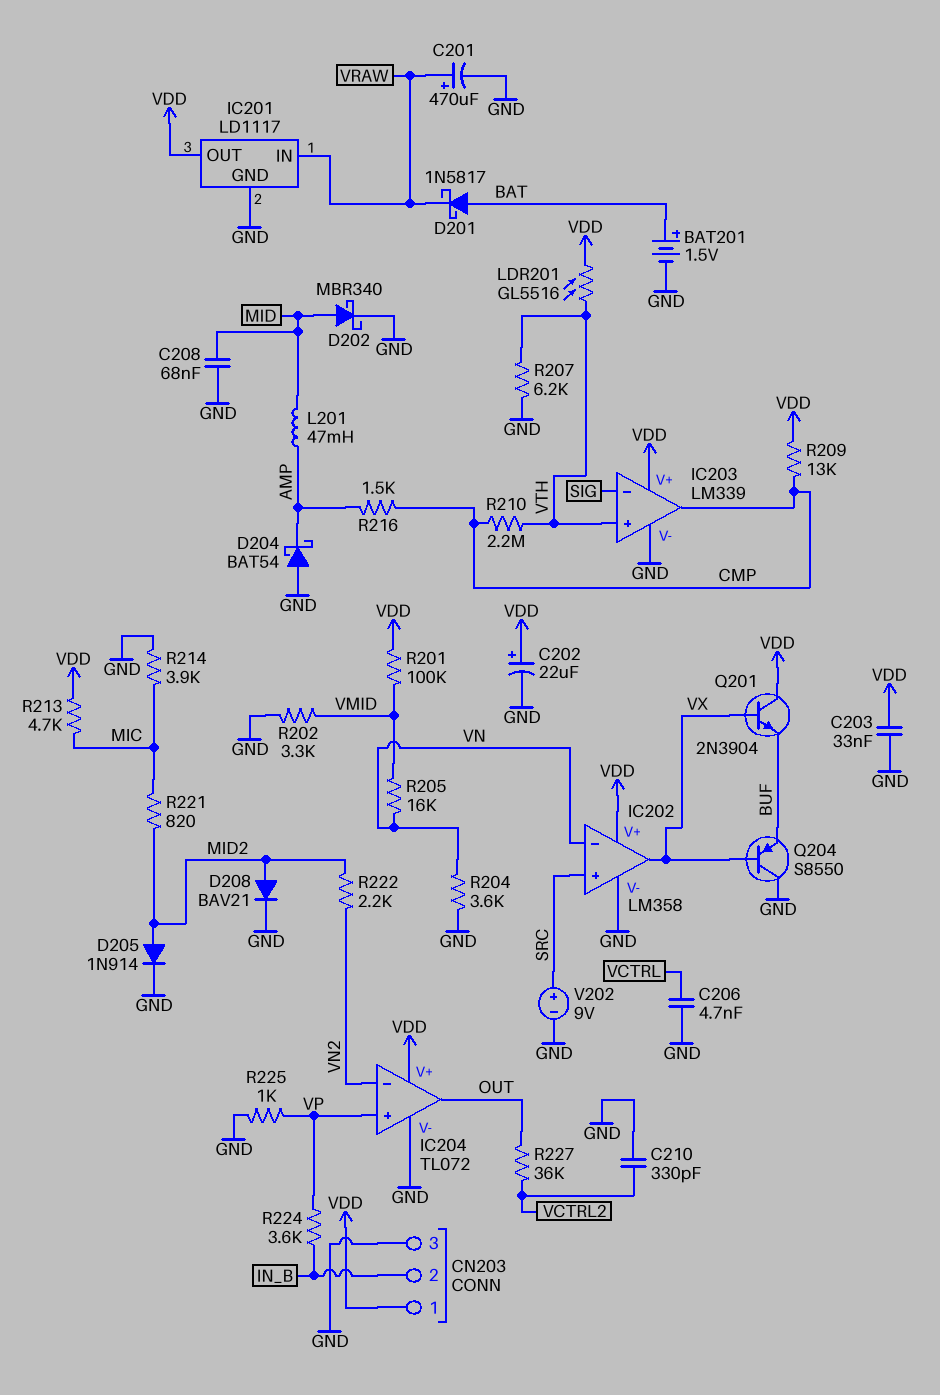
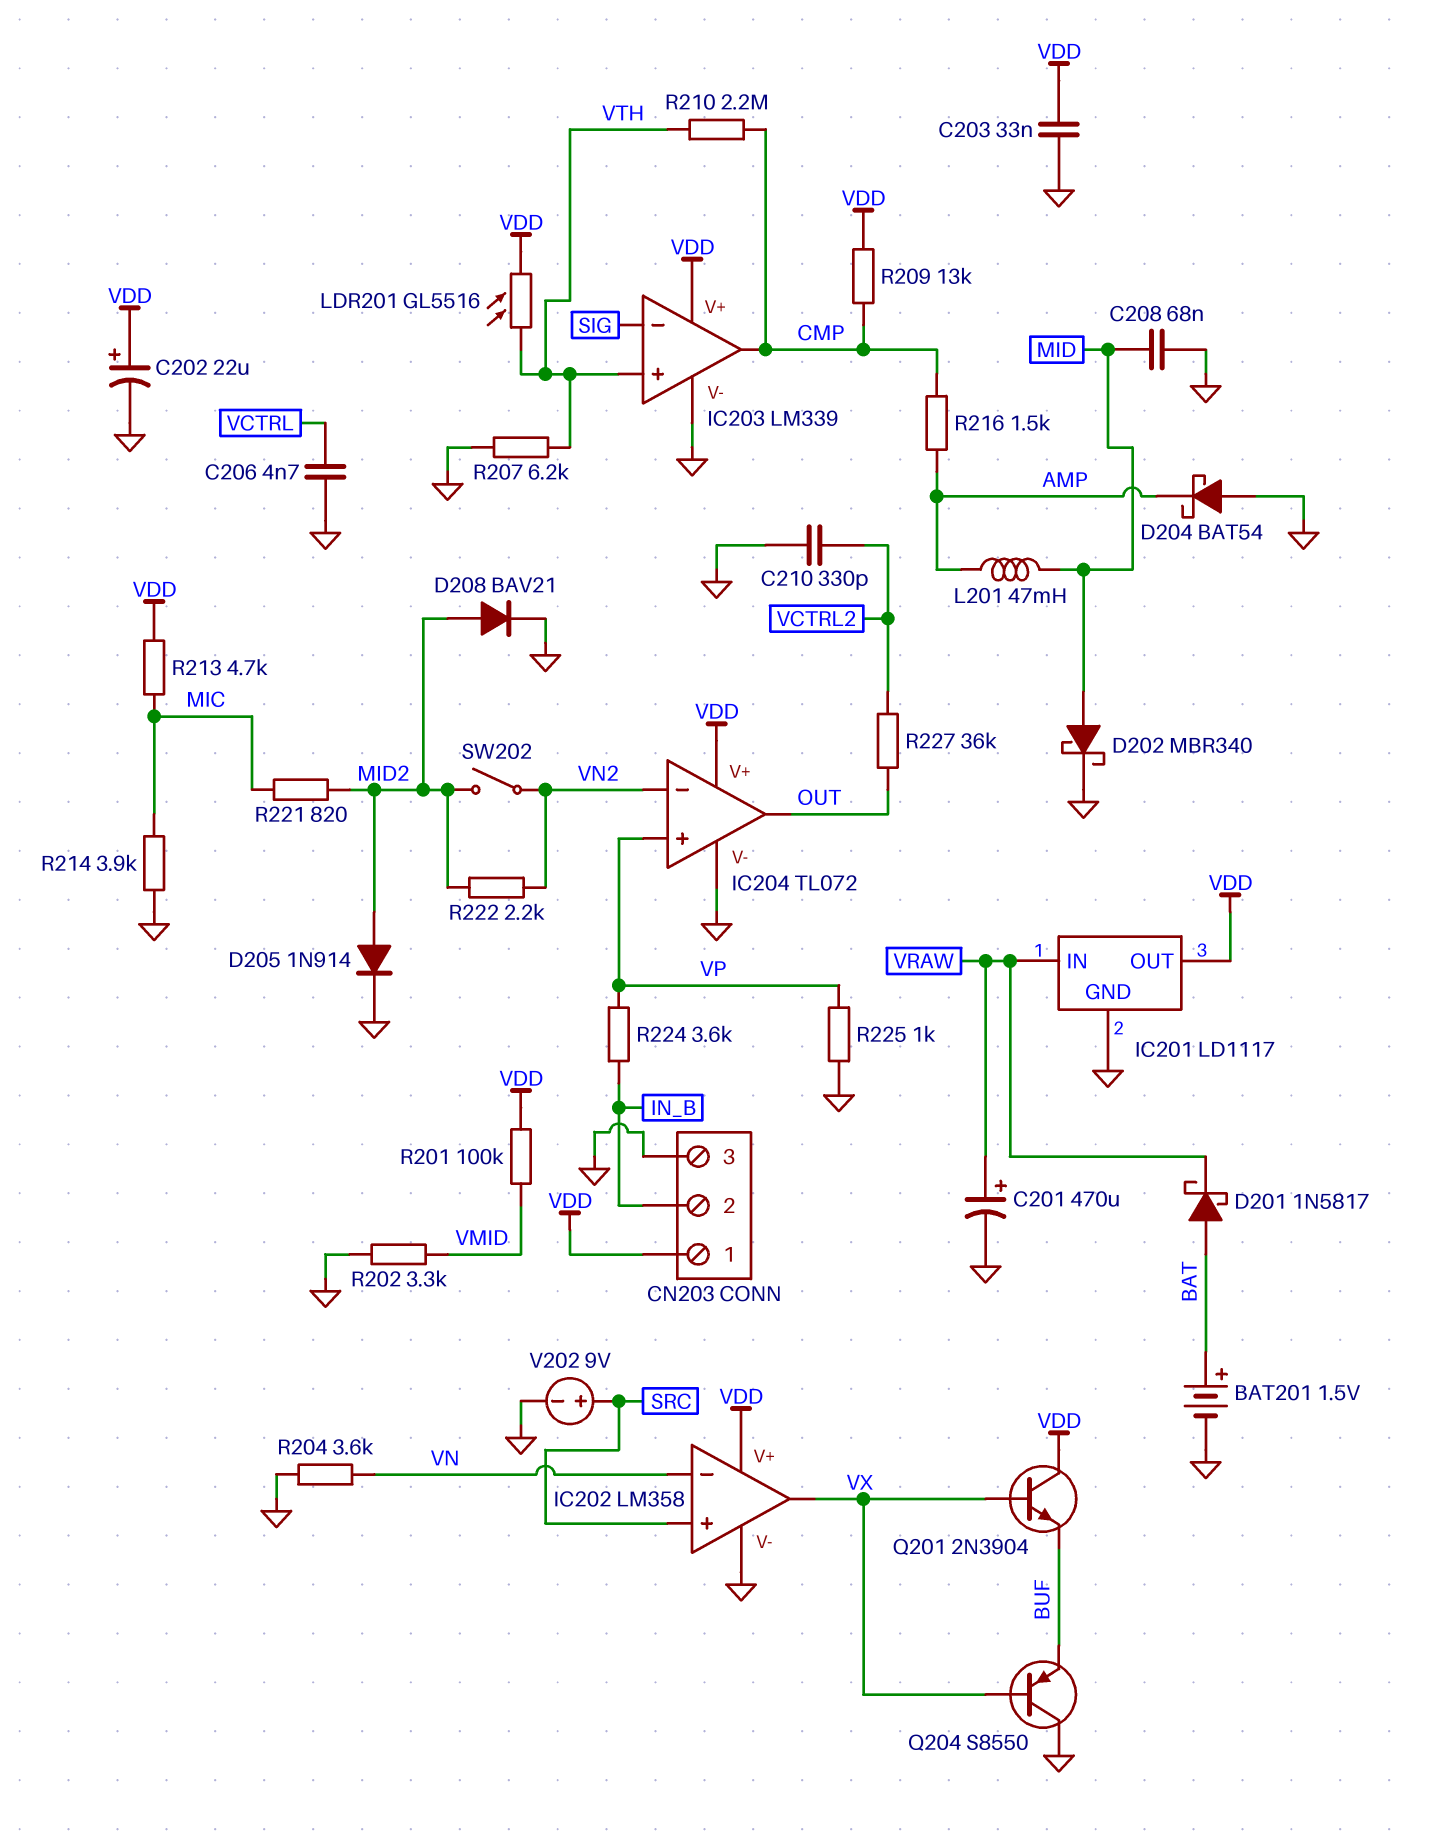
R205: 16k (VMID, VN) -> none
SW202: none -> switch (MID2, VN2)

